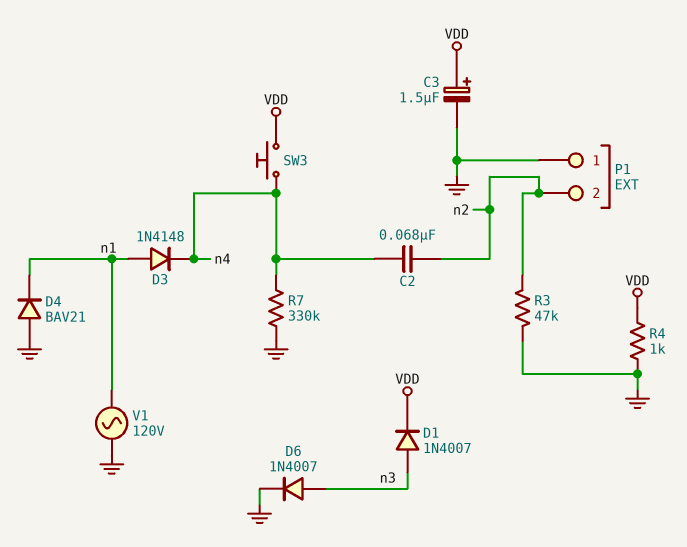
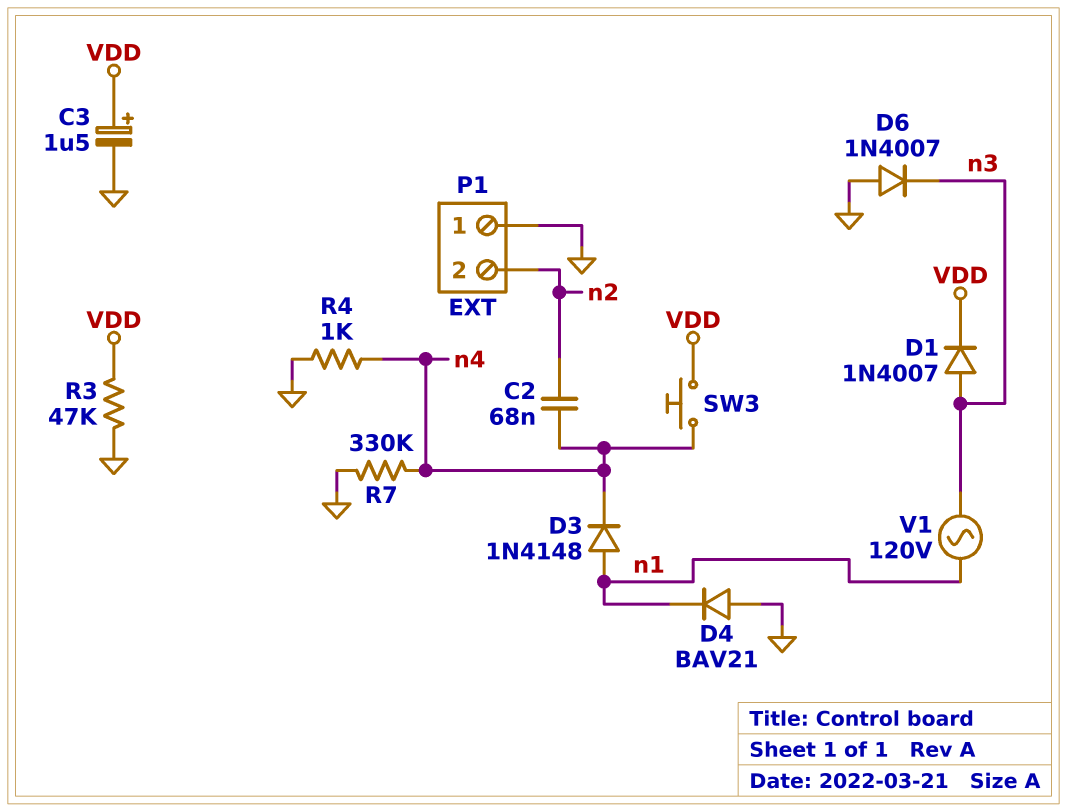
D6: diode 1N4007 (A n3, K GND) -> diode 1N4007 (A GND, K n3)
R3: 47k (GND, n2) -> 47k (GND, VDD)
R4: 1k (GND, VDD) -> 1k (GND, n4)
V1: AC 120V (GND, n1) -> AC 120V (n1, n3)

